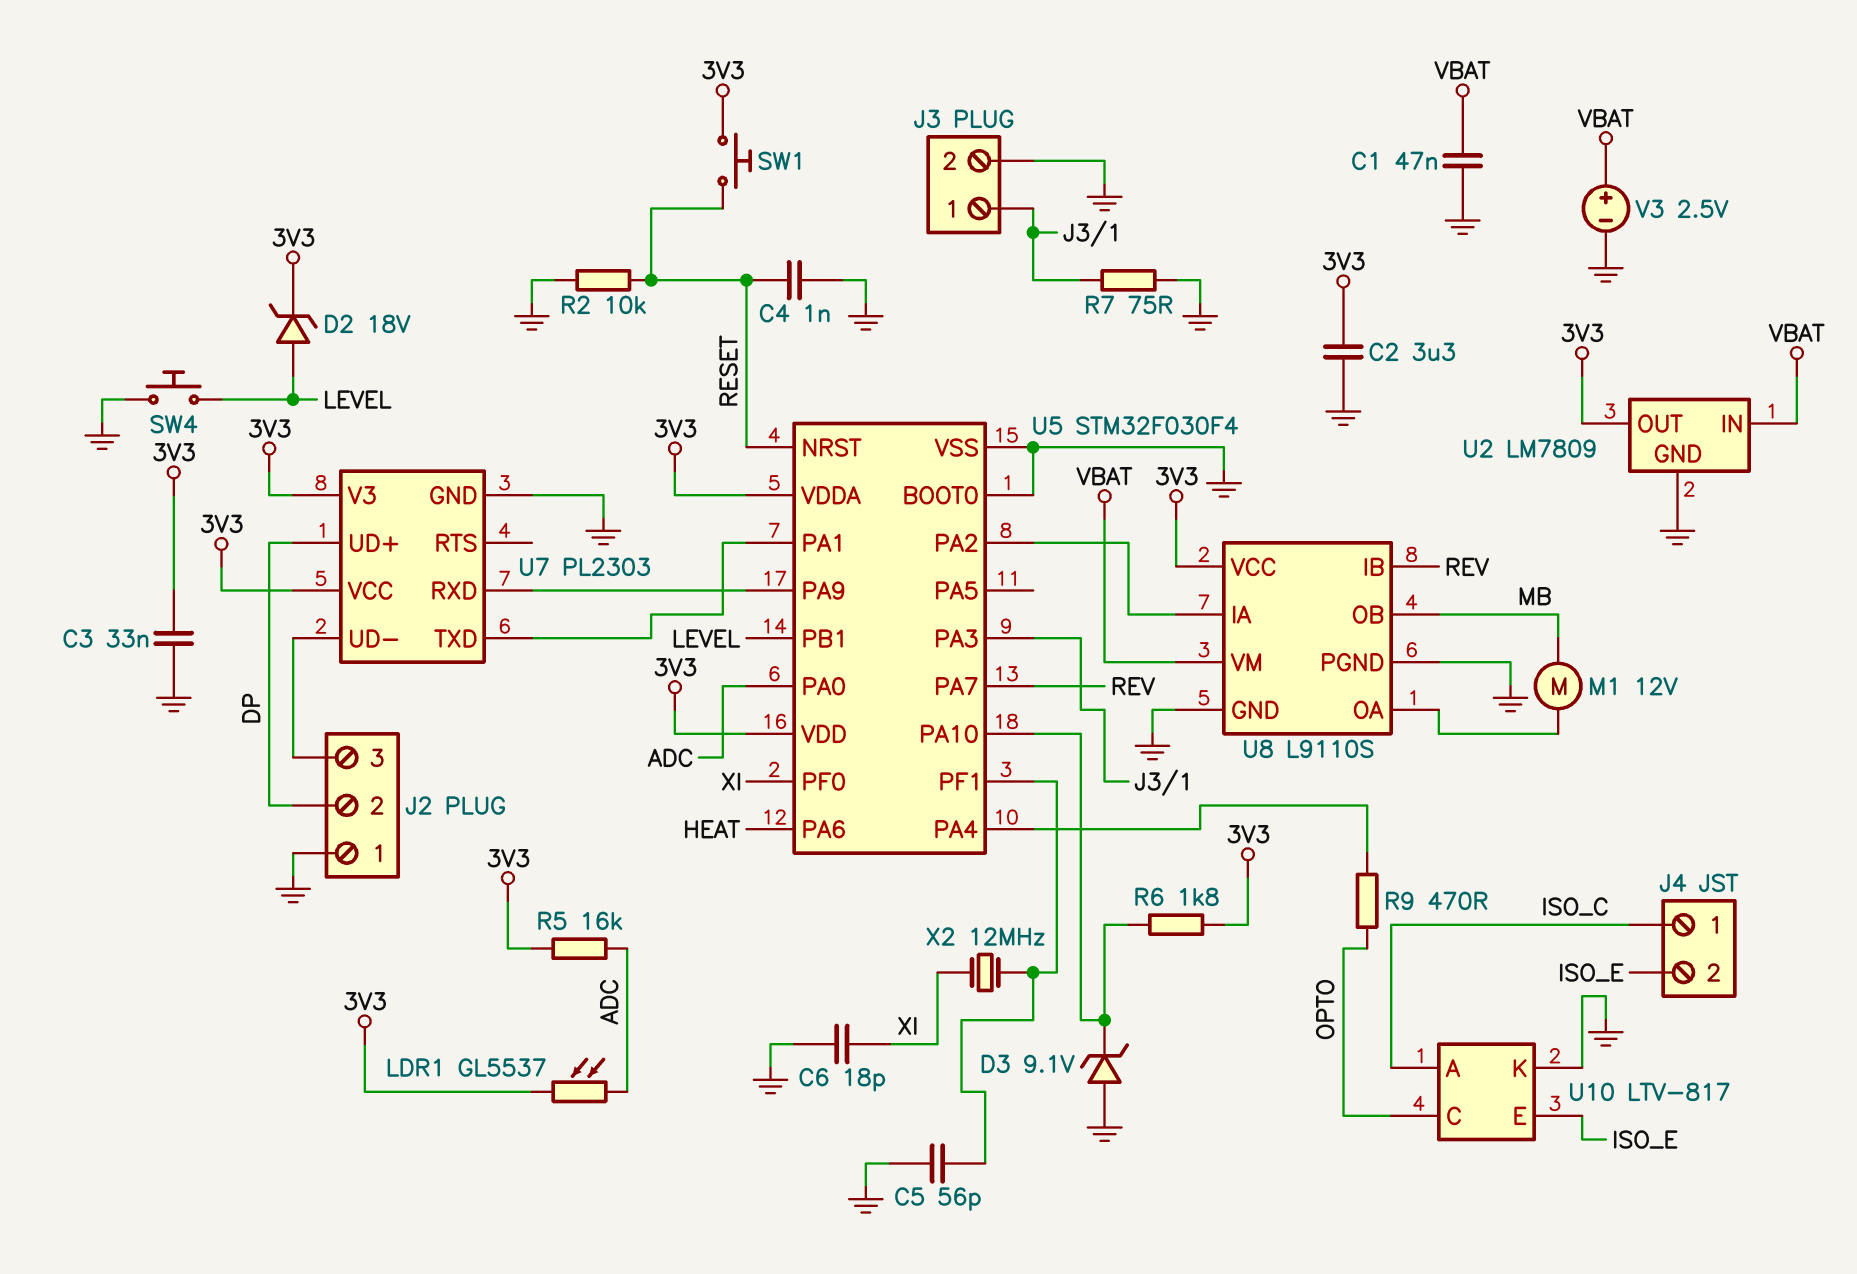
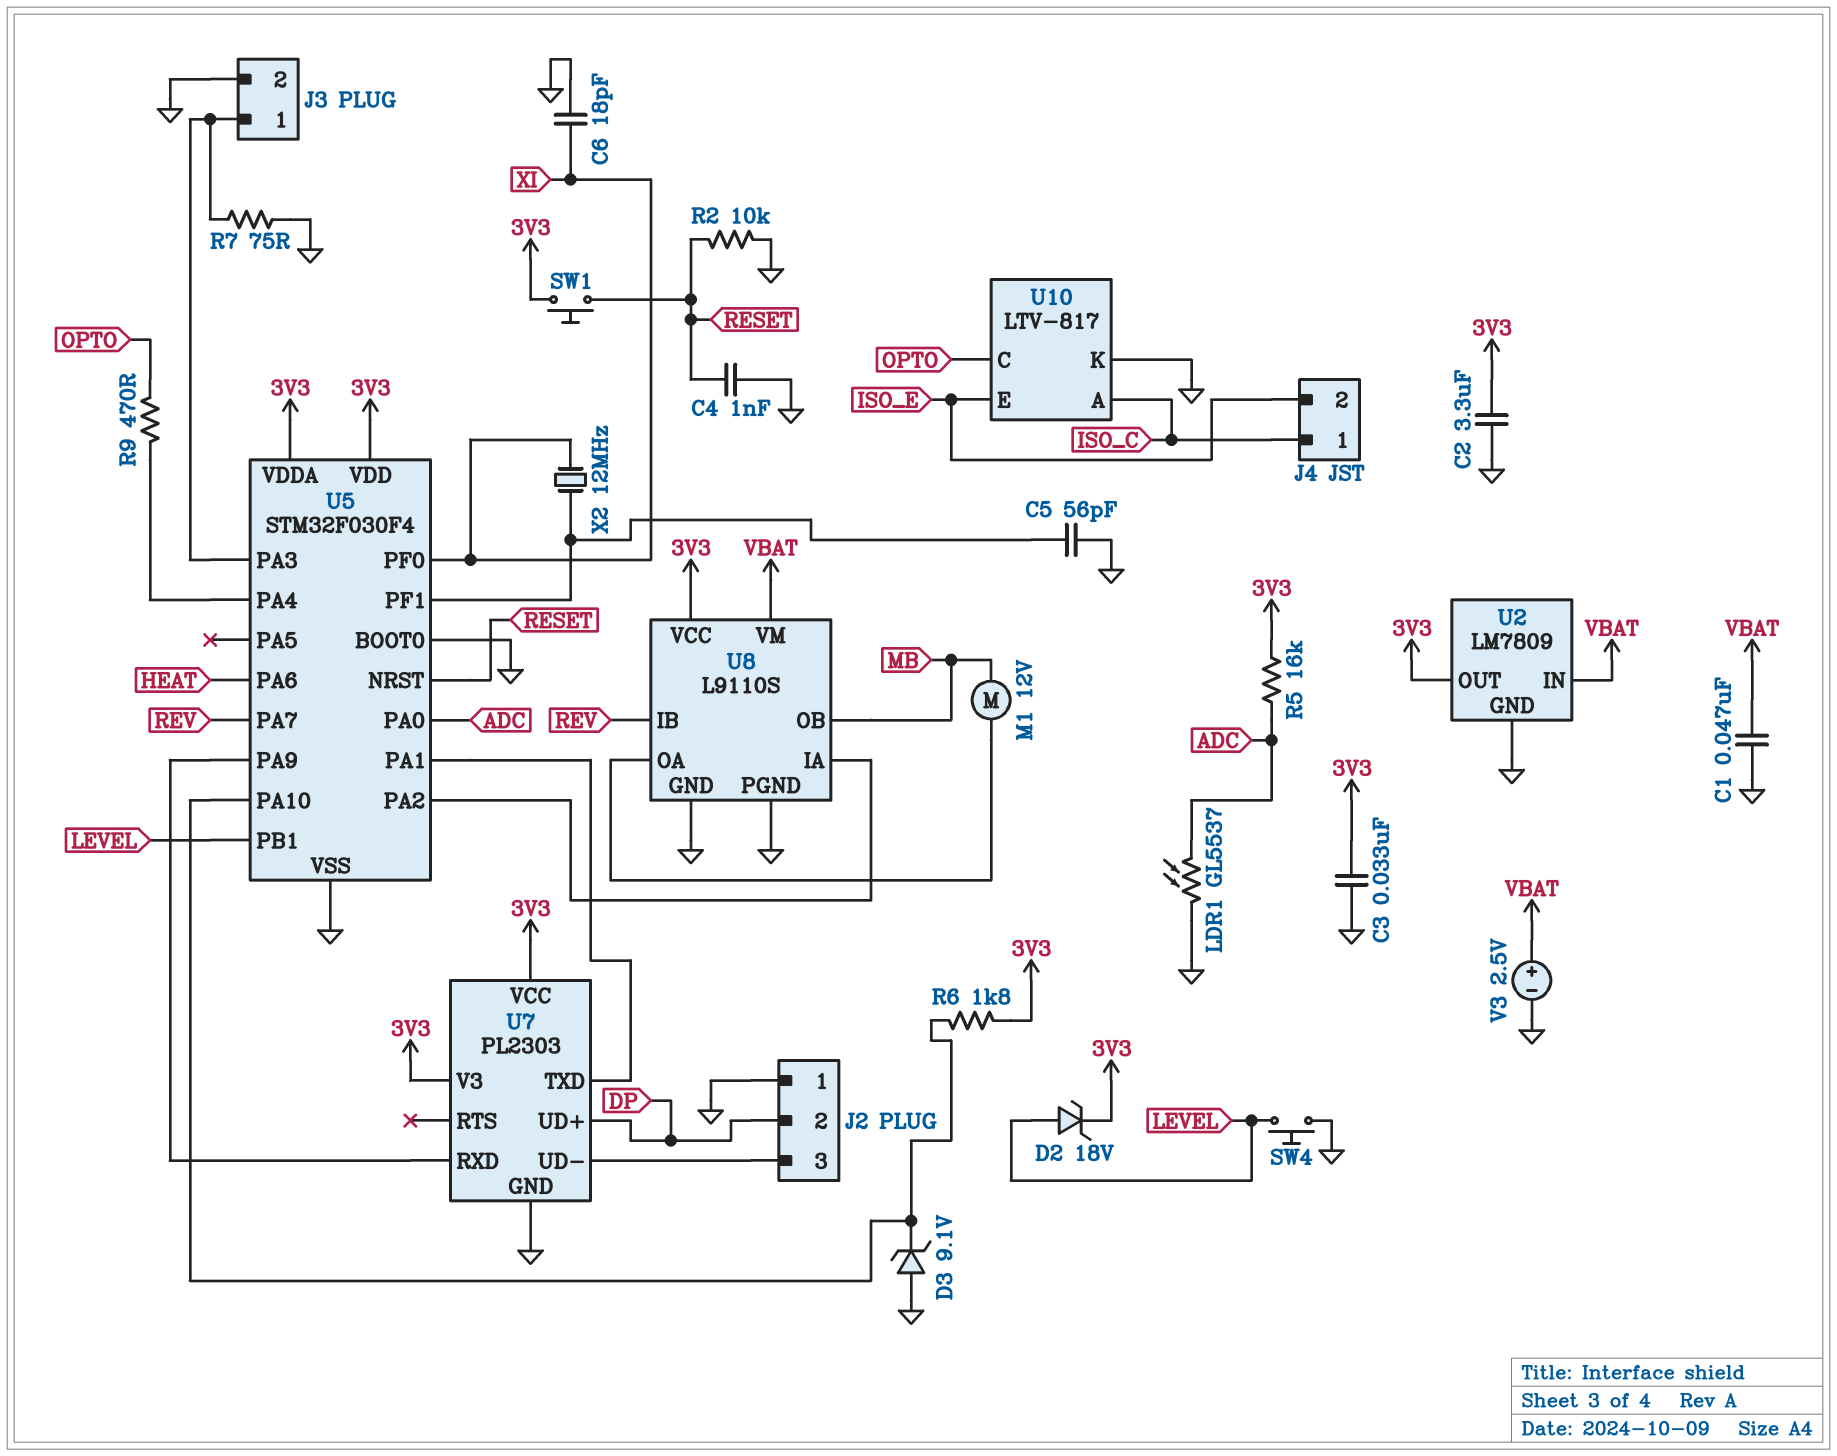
LDR1: GL5537 (3V3, ADC) -> GL5537 (ADC, GND)

